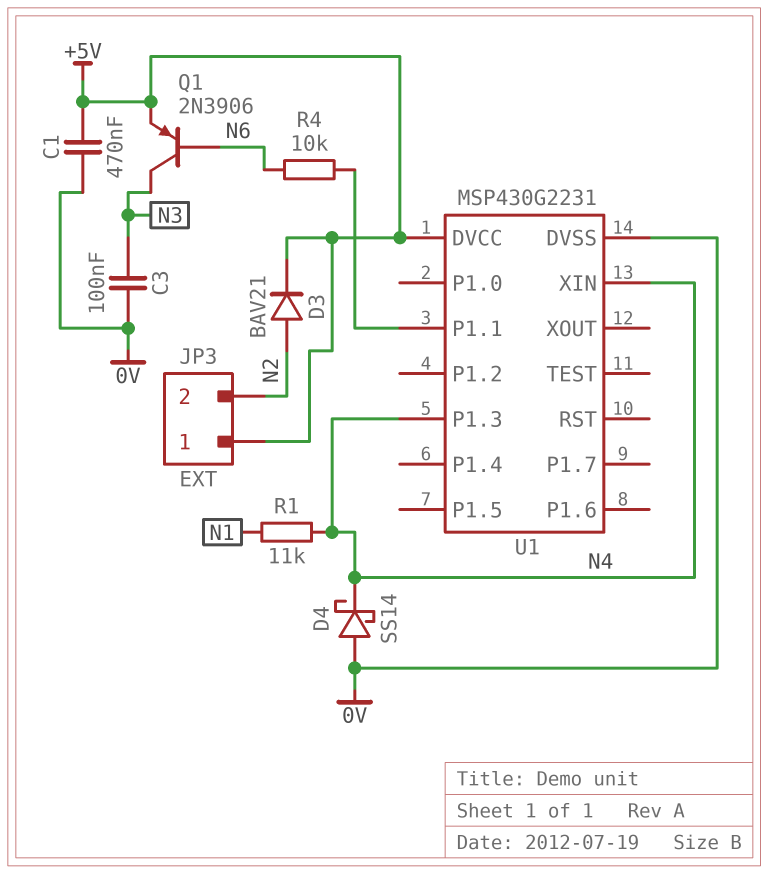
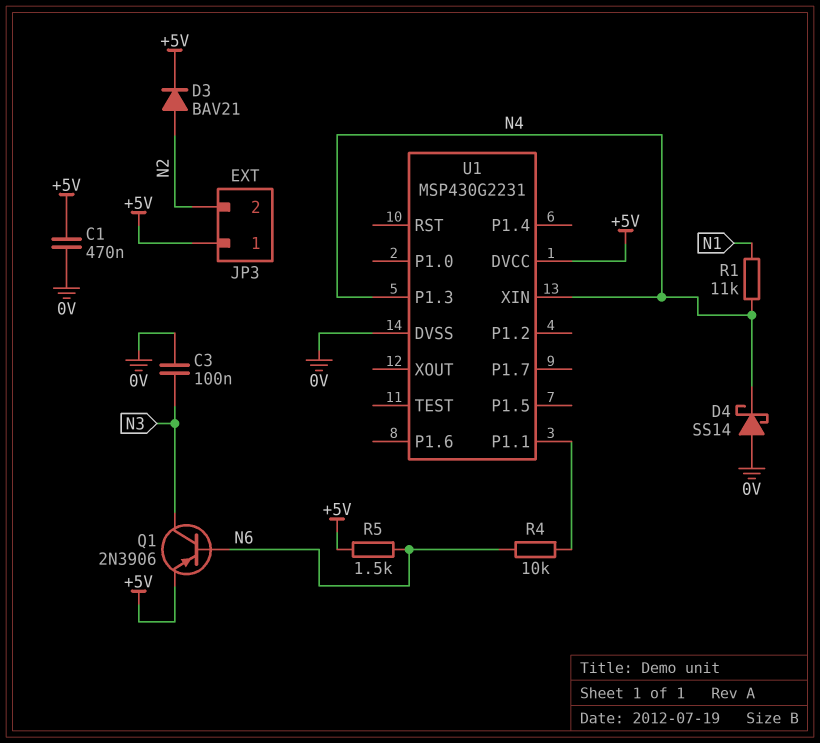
R5: none -> 1.5k (+5V, N6)

